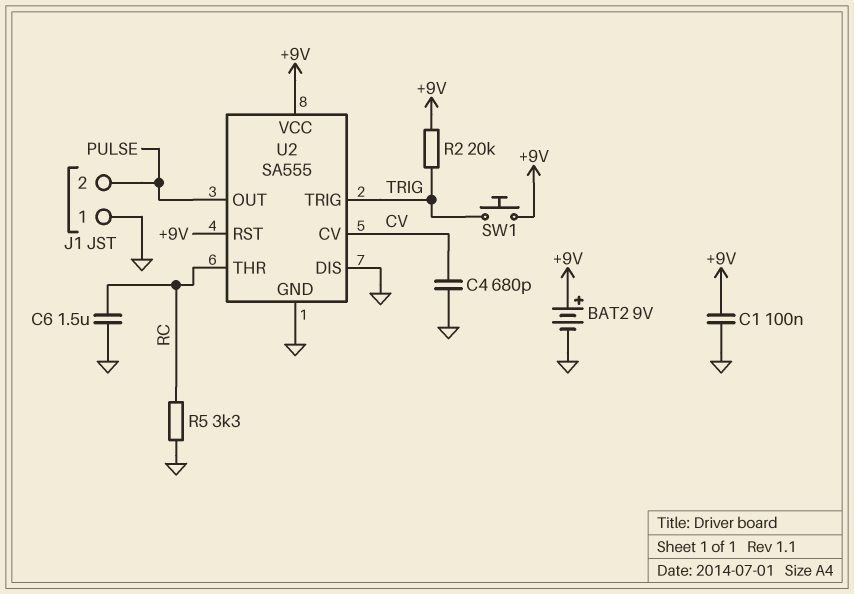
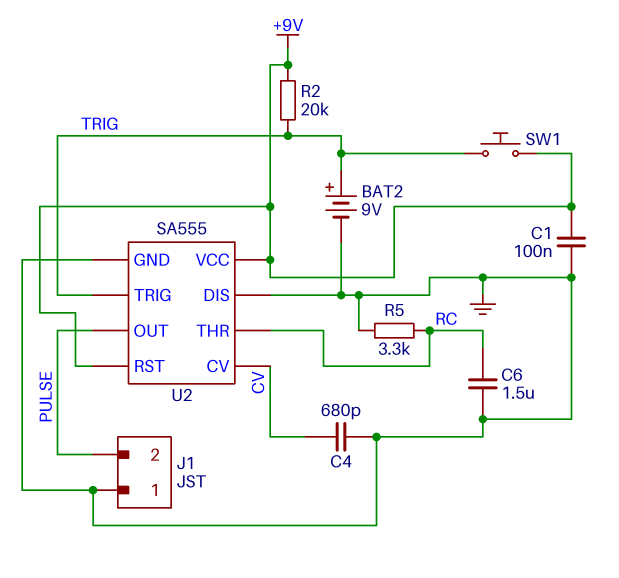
BAT2: 9V (plus +9V, minus GND) -> 9V (plus TRIG, minus GND)

